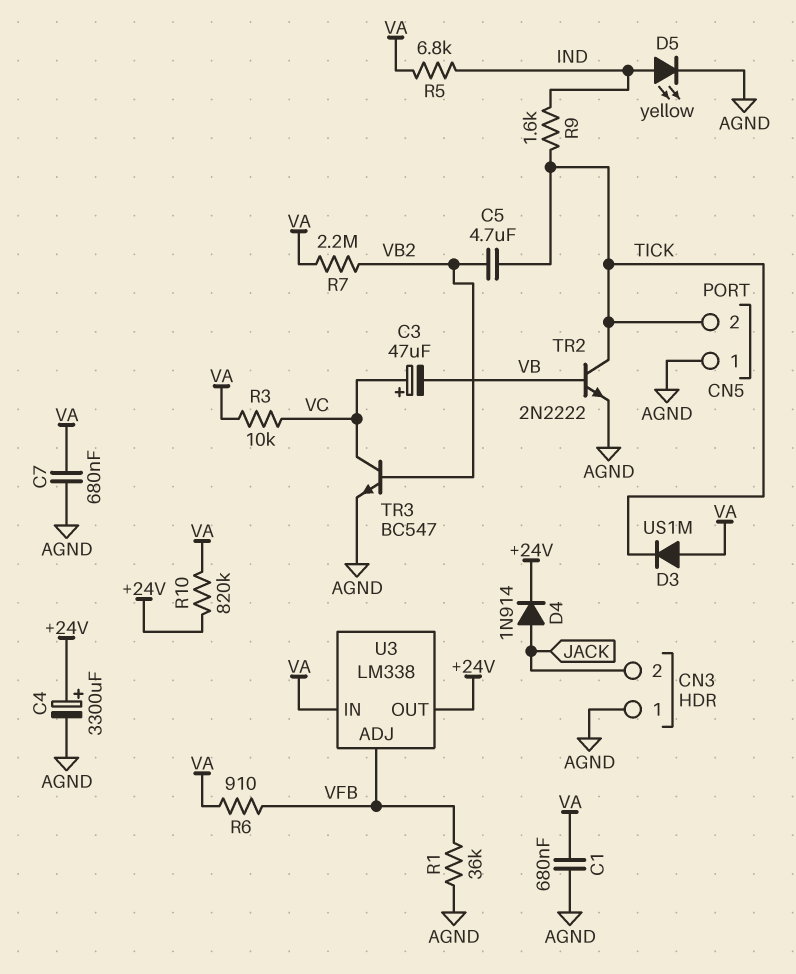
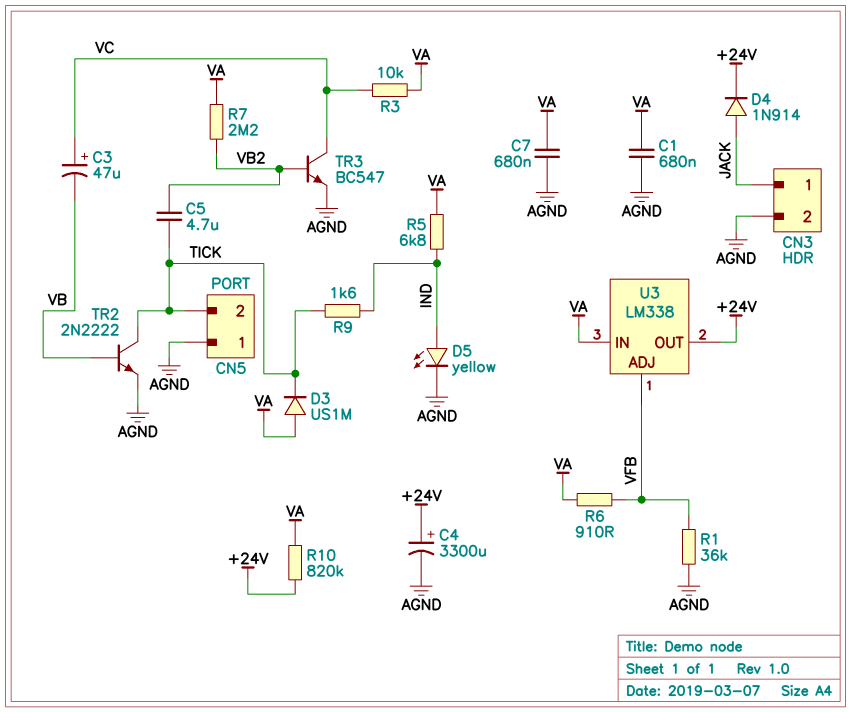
CN3 pin 1: AGND -> JACK
CN3 pin 2: JACK -> AGND

